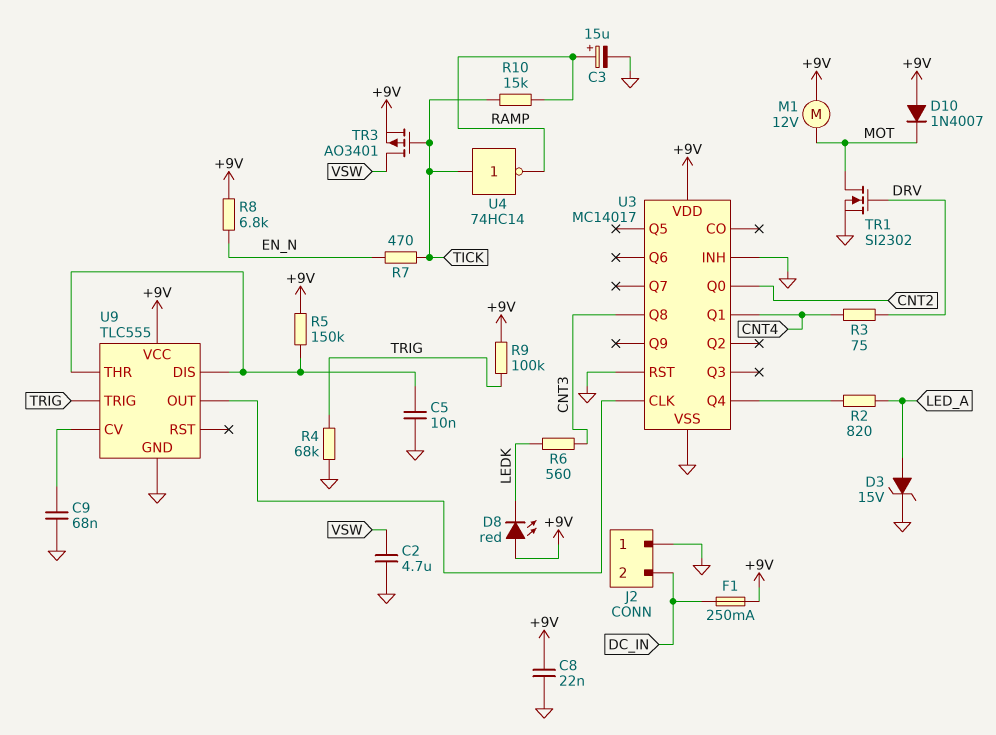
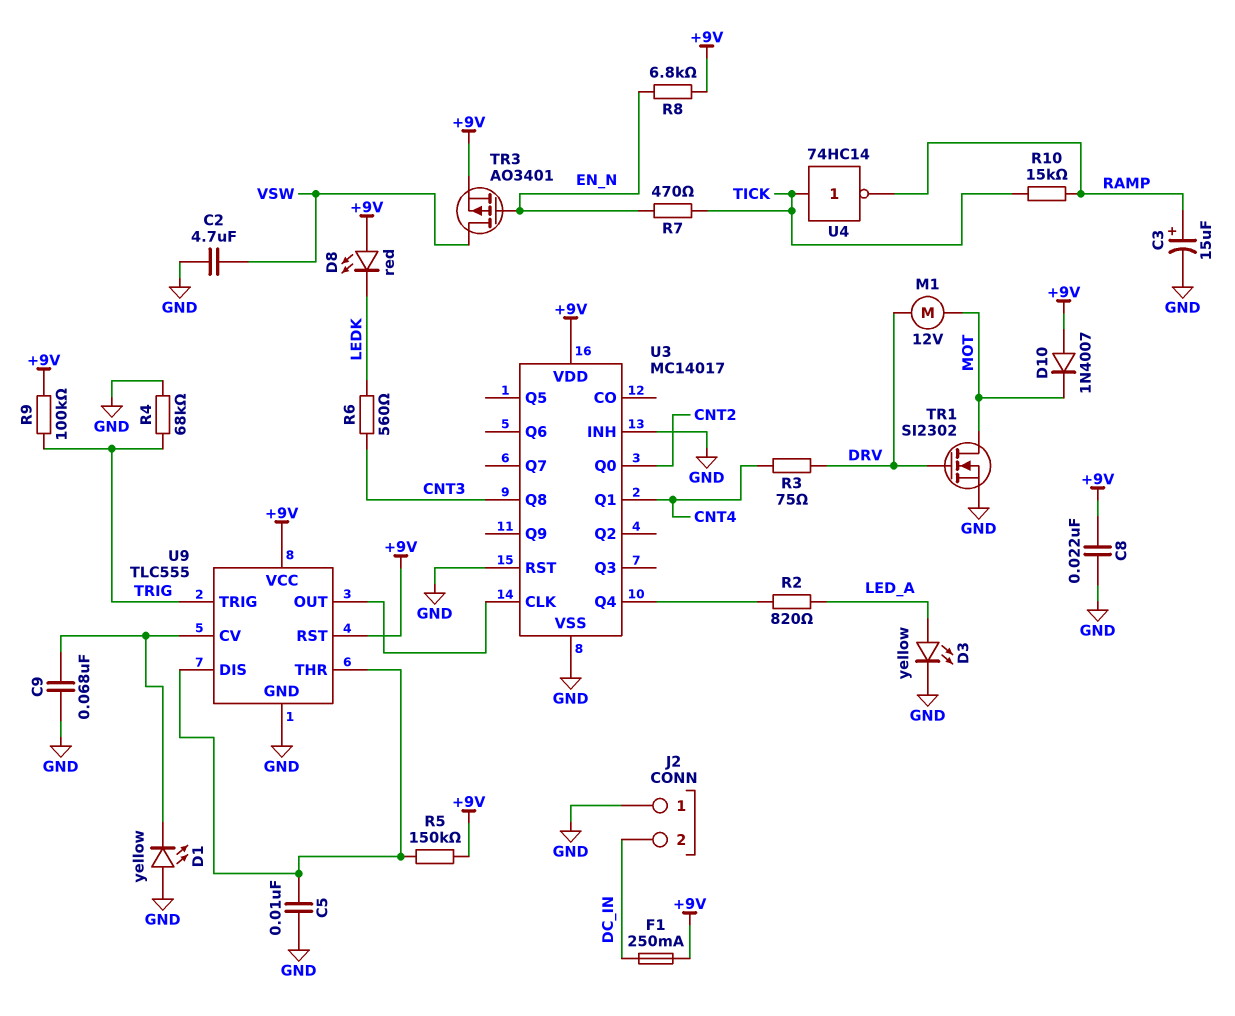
D1: none -> LED yellow (A GND, K U9/CV)
D3: zener 15V (A LED_A, K GND) -> LED yellow (A LED_A, K GND)
M1: motor 12V (+9V, MOT) -> motor 12V (DRV, MOT)
TR3: PMOS AO3401 (G TICK, D VSW, S +9V) -> PMOS AO3401 (G EN_N, D VSW, S +9V)
U9 pin RST: none -> +9V

